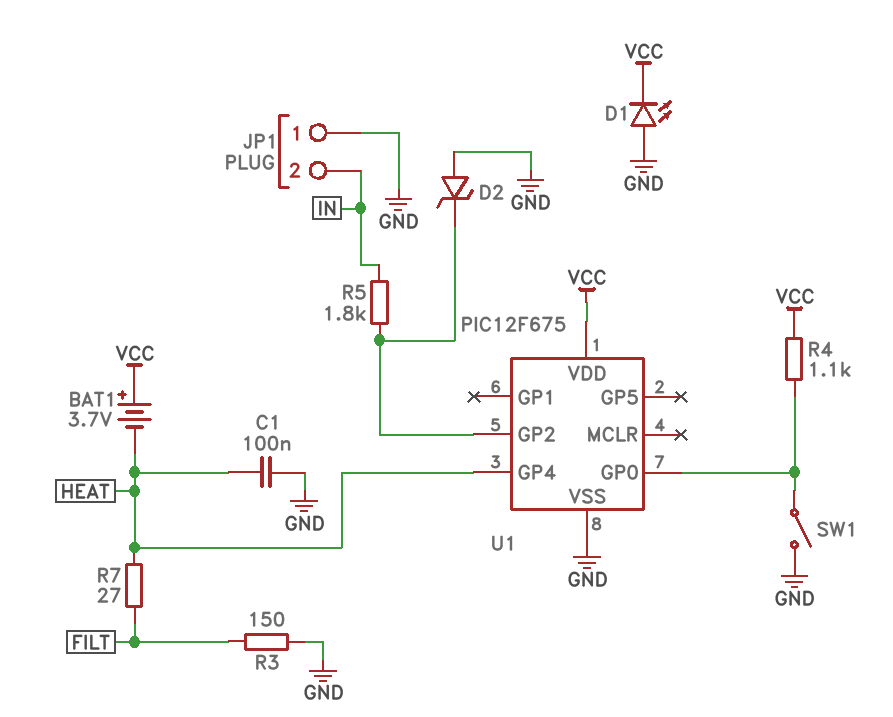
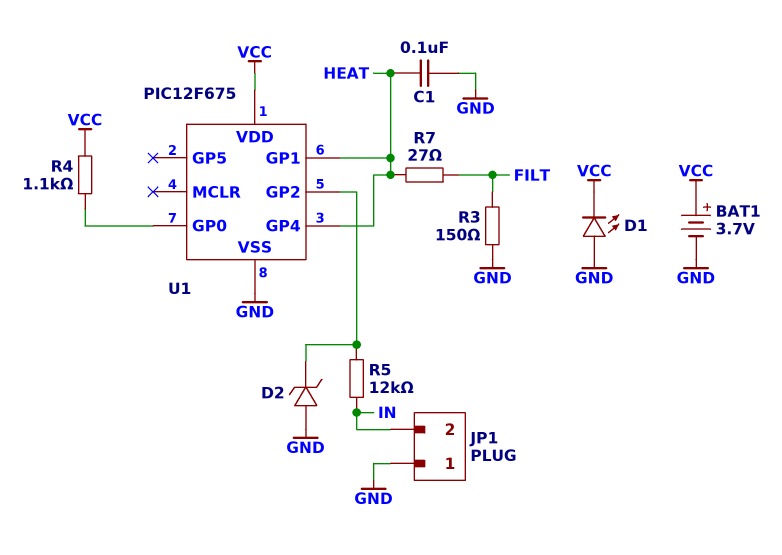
BAT1: 3.7V (plus VCC, minus HEAT) -> 3.7V (plus VCC, minus GND)
R5: 1.8k (IN, U1/GP2) -> 12k (IN, U1/GP2)
SW1: switch (GND, U1/GP0) -> none
U1 pin GP1: none -> HEAT

